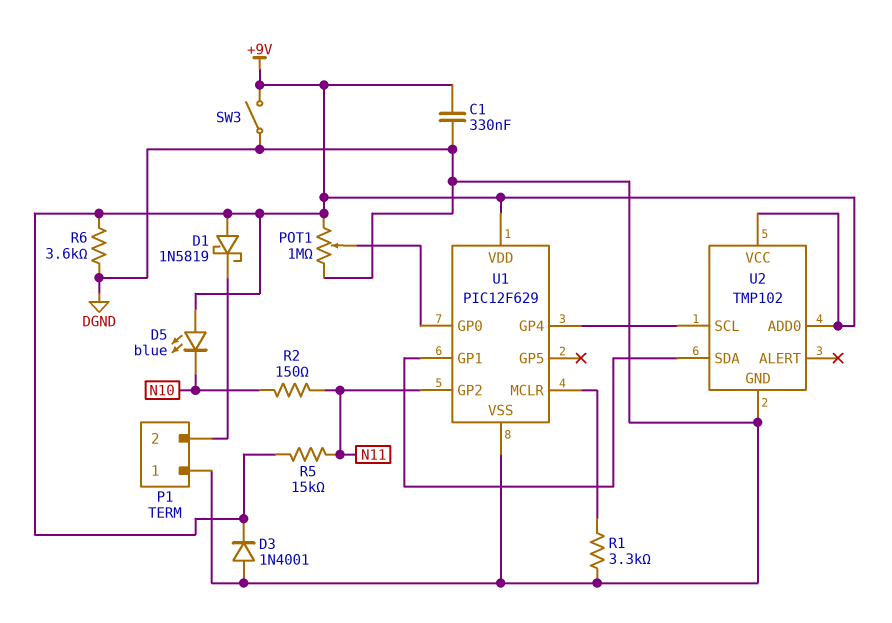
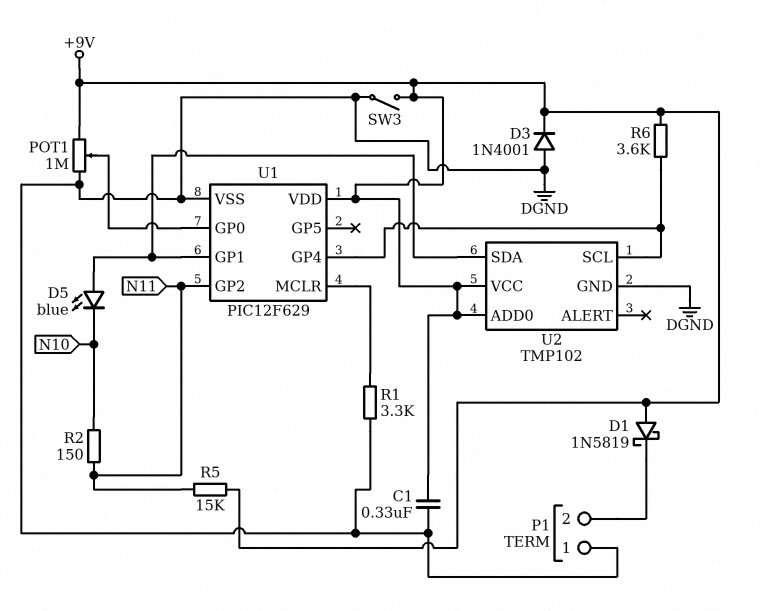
D5: LED blue (A +9V, K N10) -> LED blue (A U1/GP1, K N10)
R6: 3.6k (+9V, DGND) -> 3.6k (+9V, U1/GP4)

